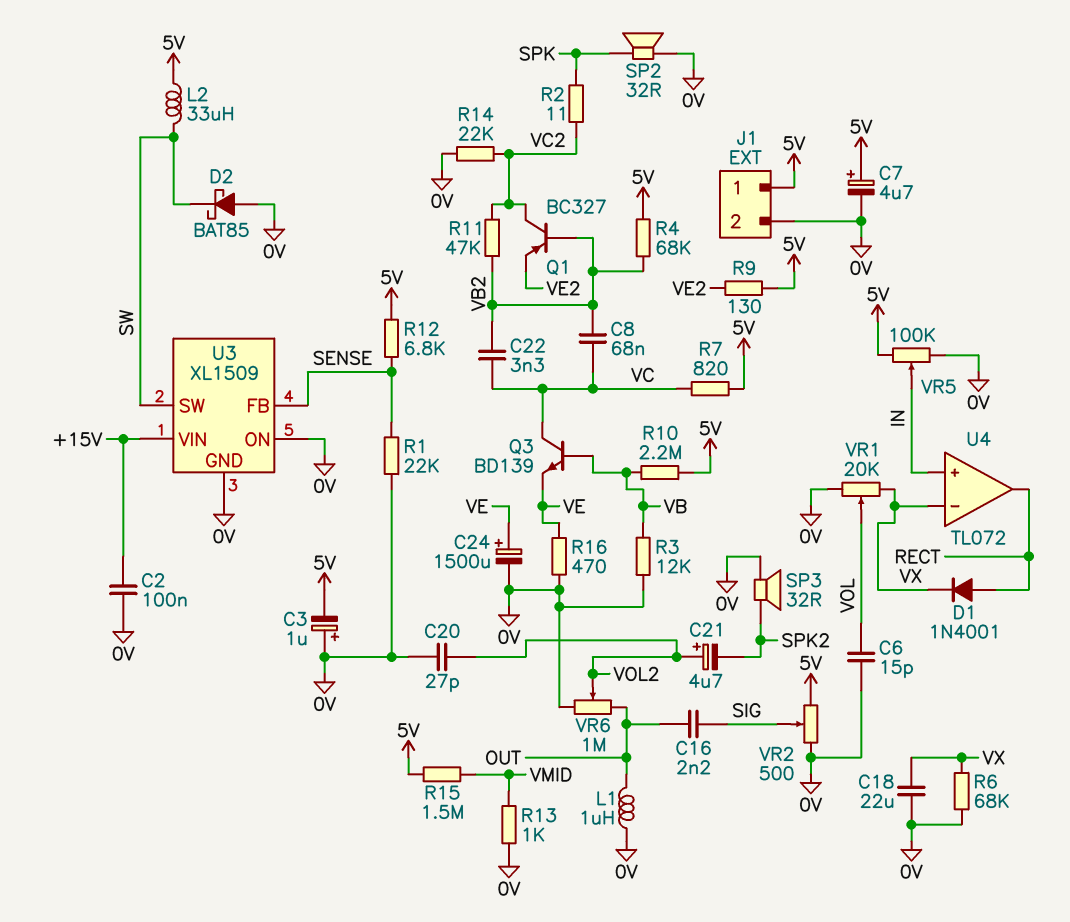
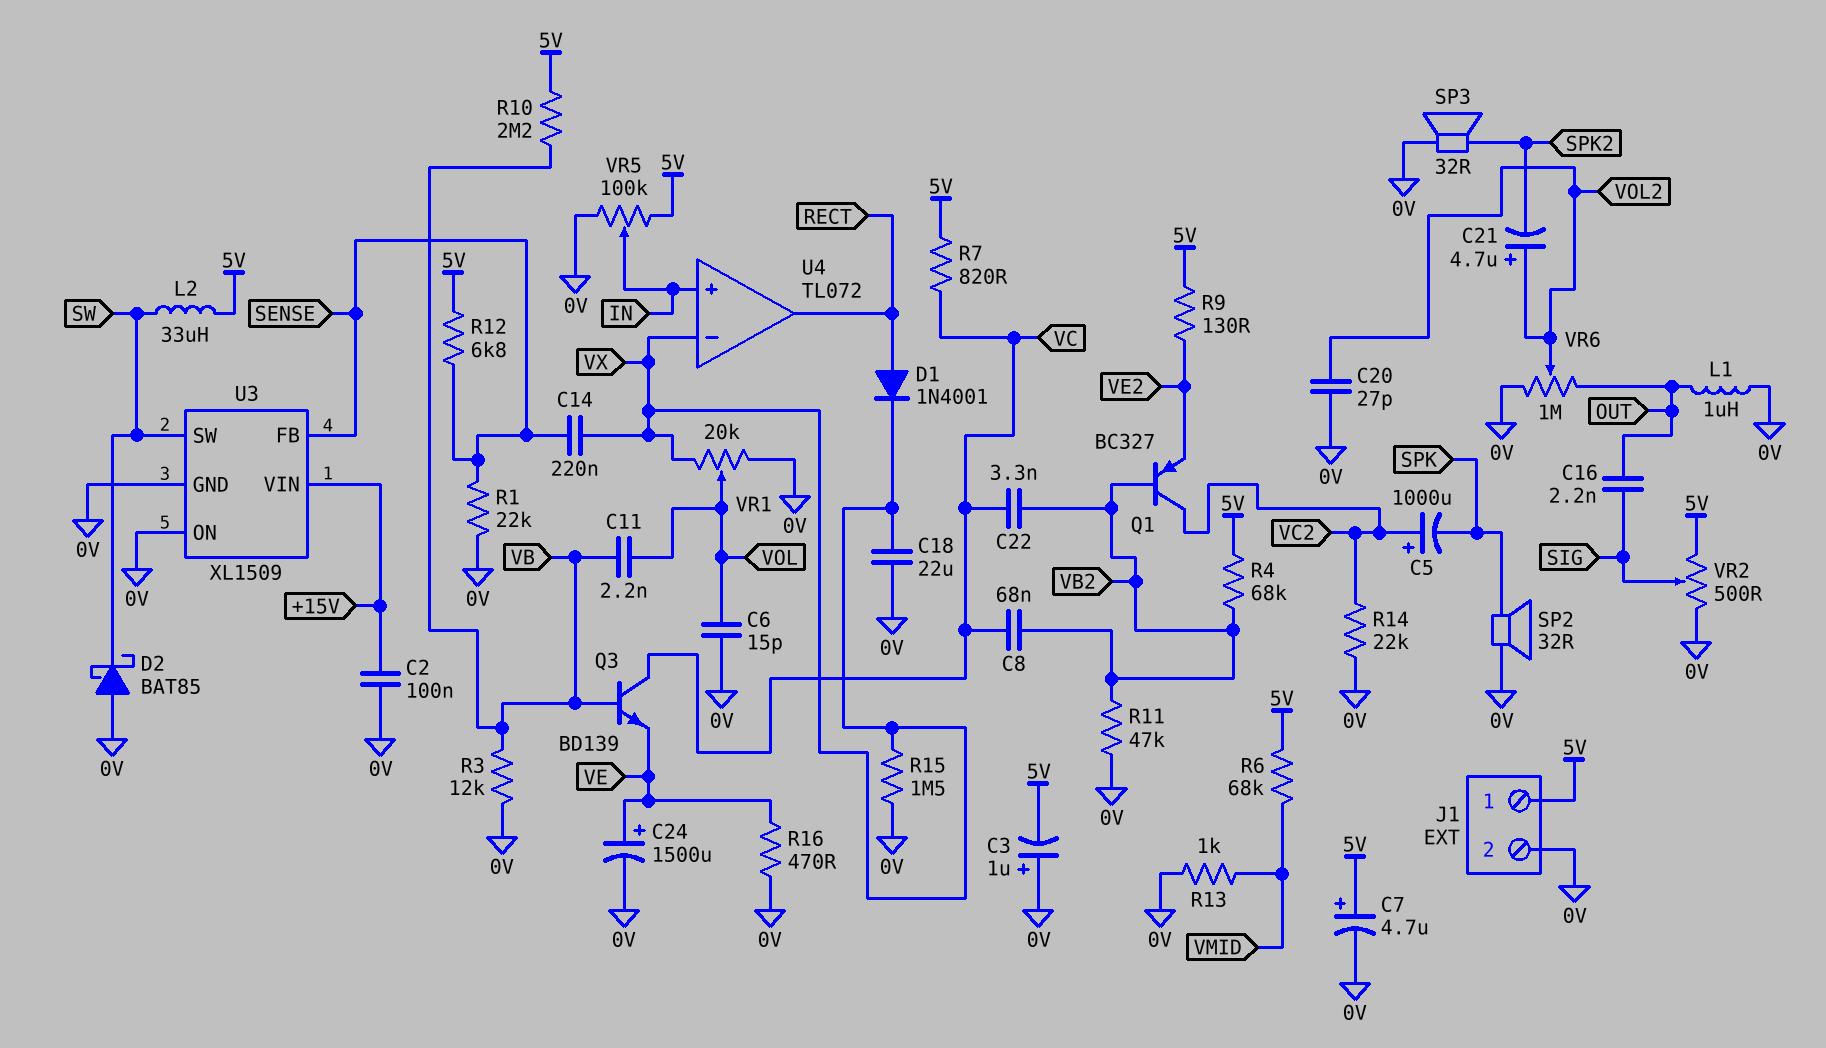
C5: none -> 1000uF (plus VC2, minus SPK)
C11: none -> 2.2nF (VB, VOL)
C14: none -> 220nF (SENSE, VX)
R2: 11 (SPK, VC2) -> none
R6: 68k (0V, VX) -> 68k (5V, VMID)
R11: 47k (VB2, VC2) -> 47k (0V, VB2)
R15: 1.5M (5V, VMID) -> 1.5M (0V, VX)

